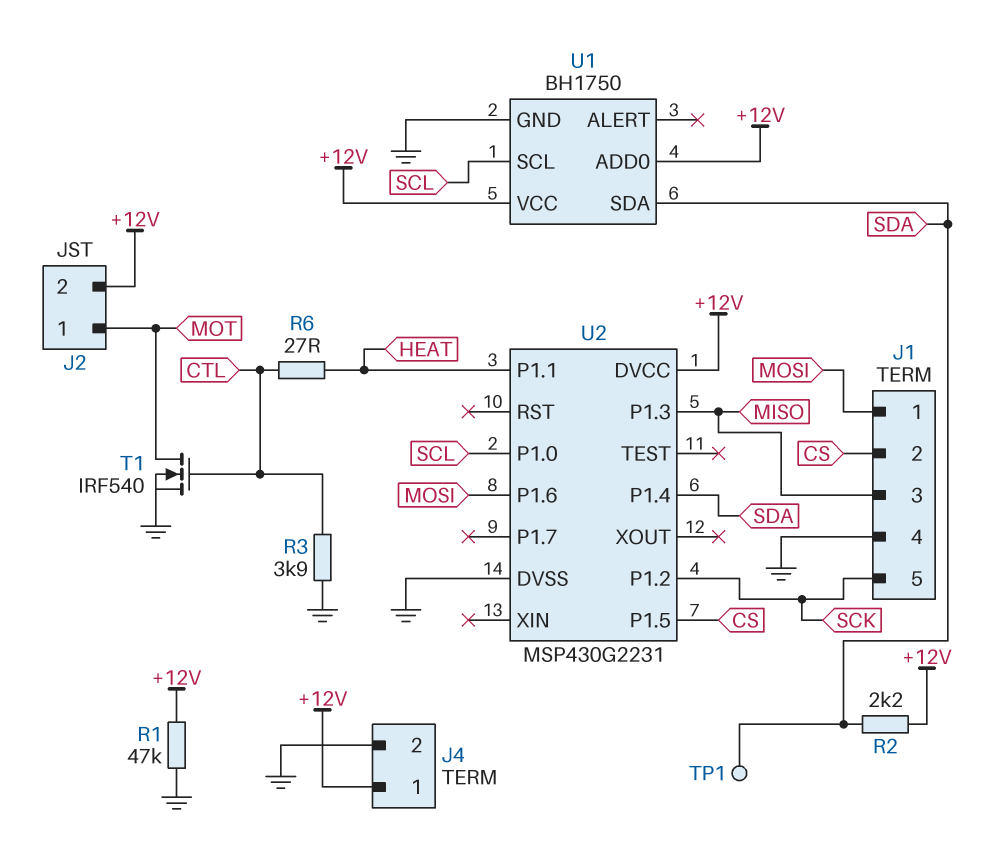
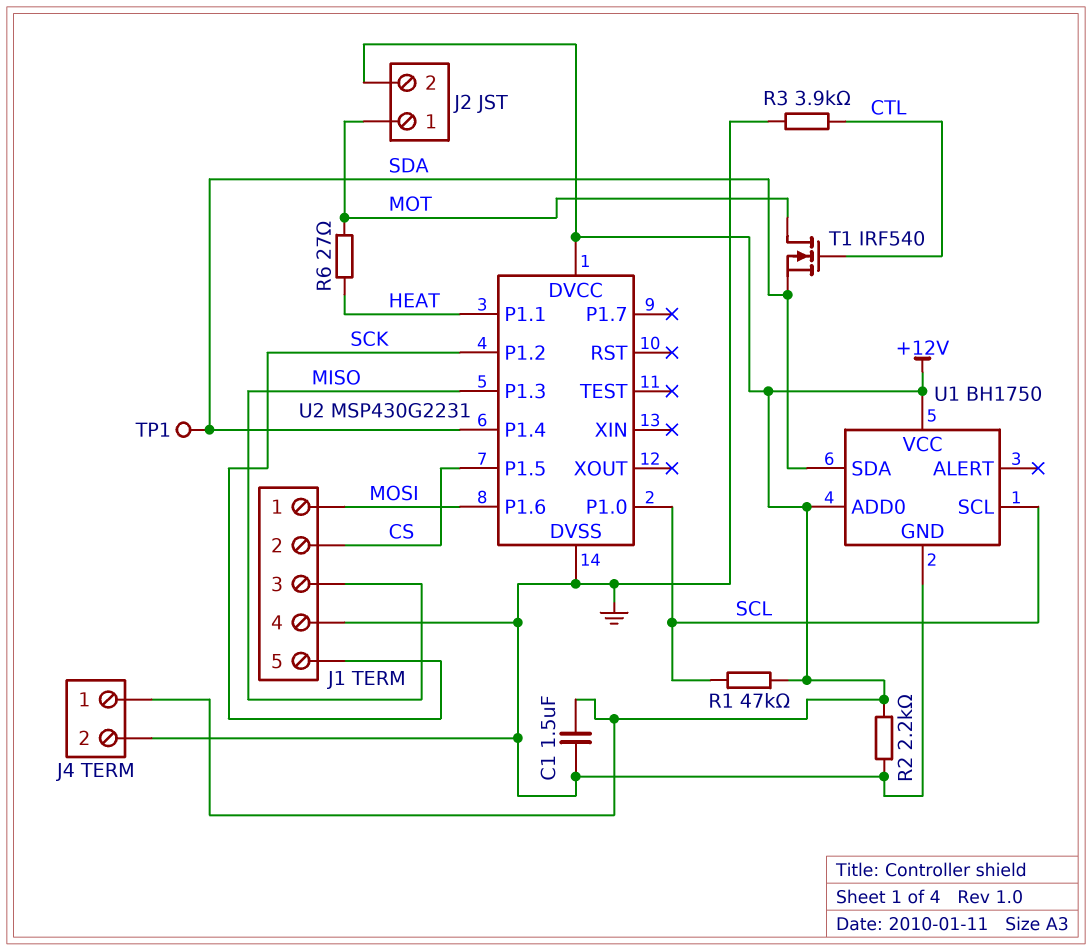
C1: none -> 1.5uF (+12V, GND)
R1: 47k (+12V, GND) -> 47k (+12V, SCL)
R2: 2.2k (+12V, SDA) -> 2.2k (+12V, GND)
R6: 27 (CTL, HEAT) -> 27 (HEAT, MOT)
T1: NMOS IRF540 (G CTL, D MOT, S GND) -> NMOS IRF540 (G CTL, D MOT, S SDA)

